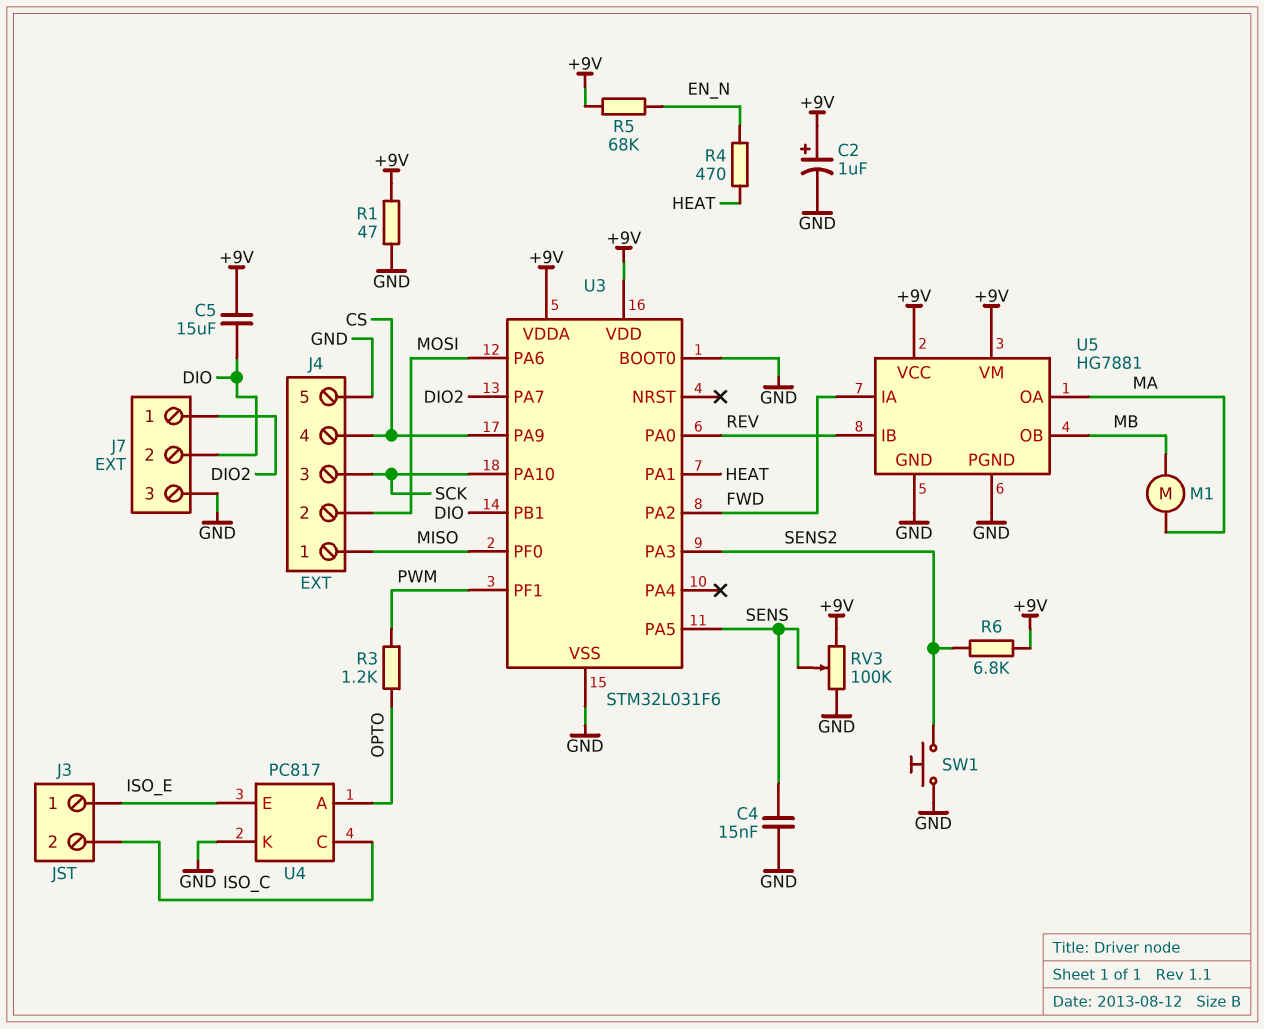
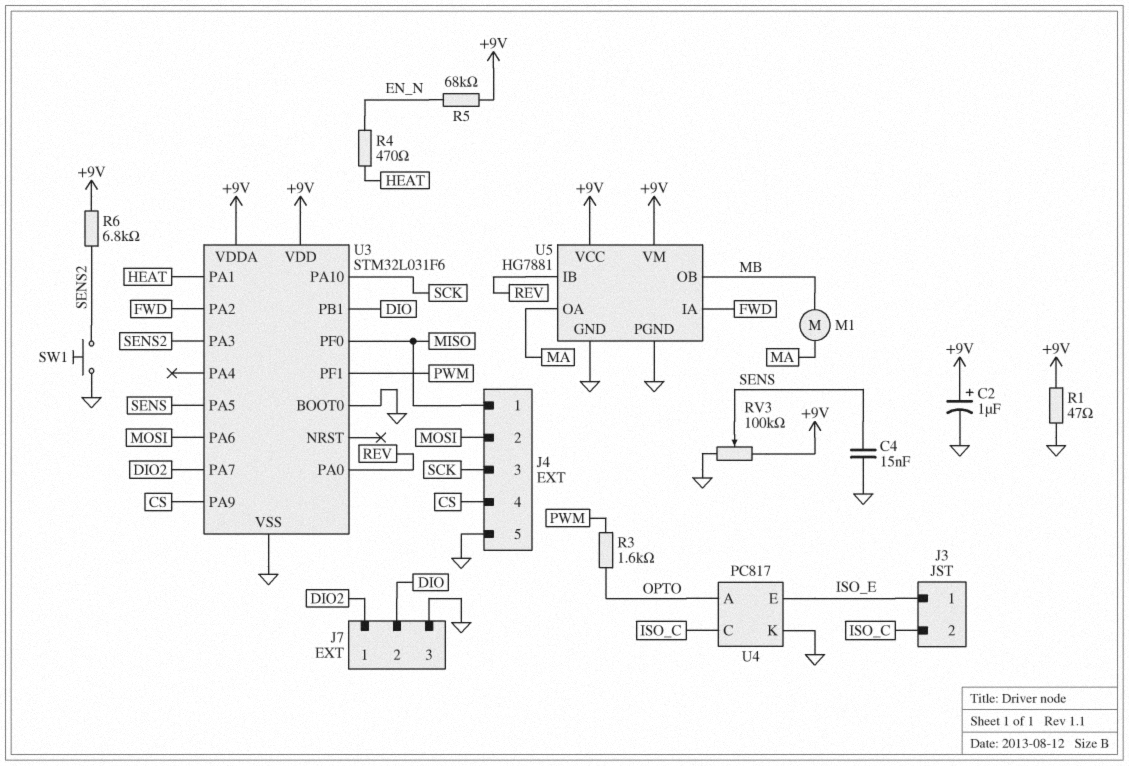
C5: 15uF (+9V, DIO) -> none
R3: 1.2k (OPTO, PWM) -> 1.6k (OPTO, PWM)

